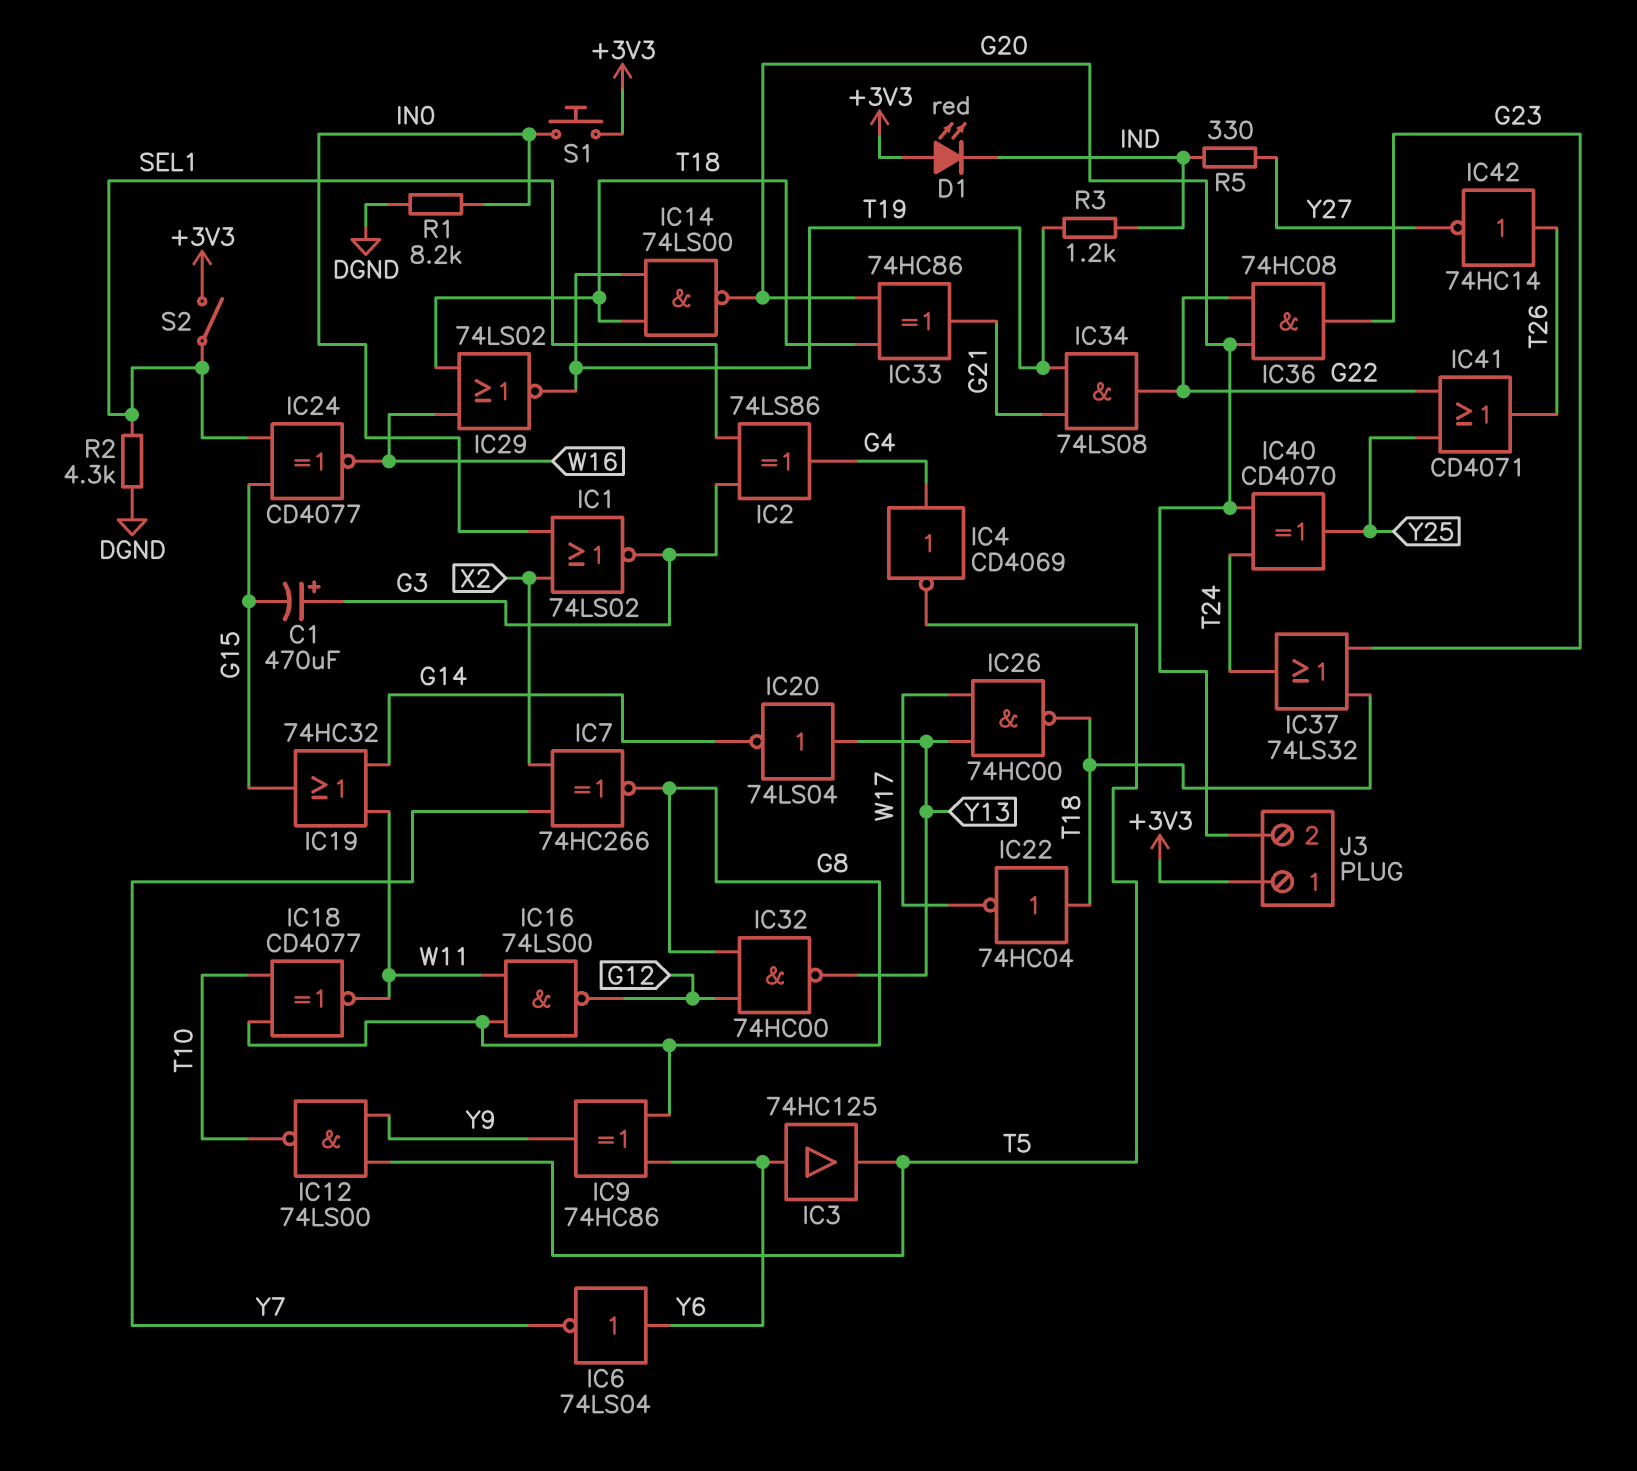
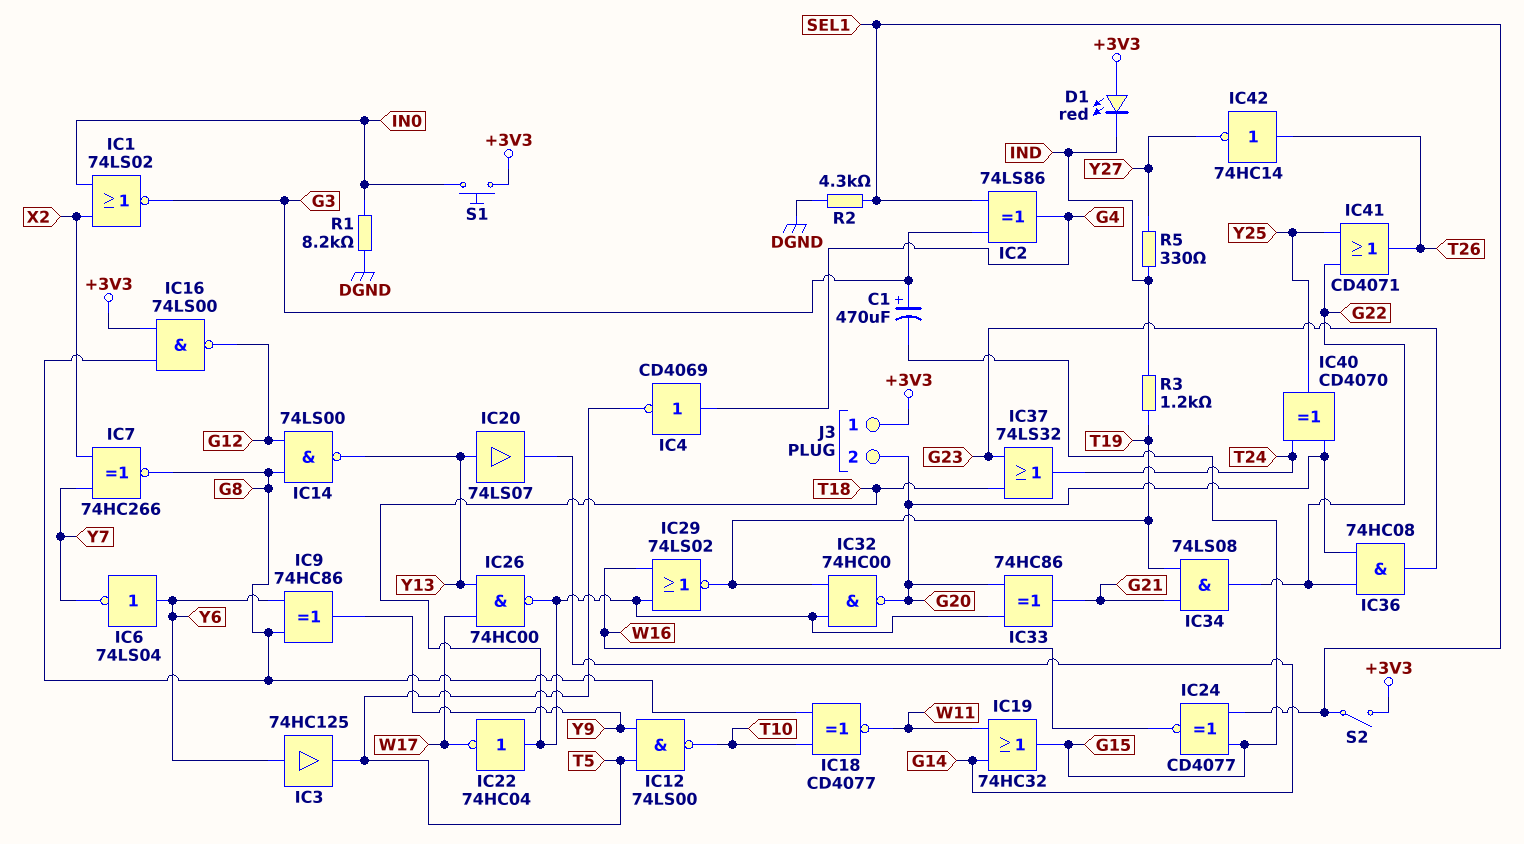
IC14: NAND 74LS00 (in T18, in T19, out G20) -> NAND 74LS00 (in G8, in G12, out Y13)
IC16: NAND 74LS00 (in G8, in W11, out G12) -> NAND 74LS00 (in +3V3, in G8, out G12)
IC20: NOT 74LS04 (in Y13, out G14) -> buffer 74LS07 (in Y13, out G14)
IC32: NAND 74HC00 (in G8, in G12, out Y13) -> NAND 74HC00 (in T18, in T19, out G20)

